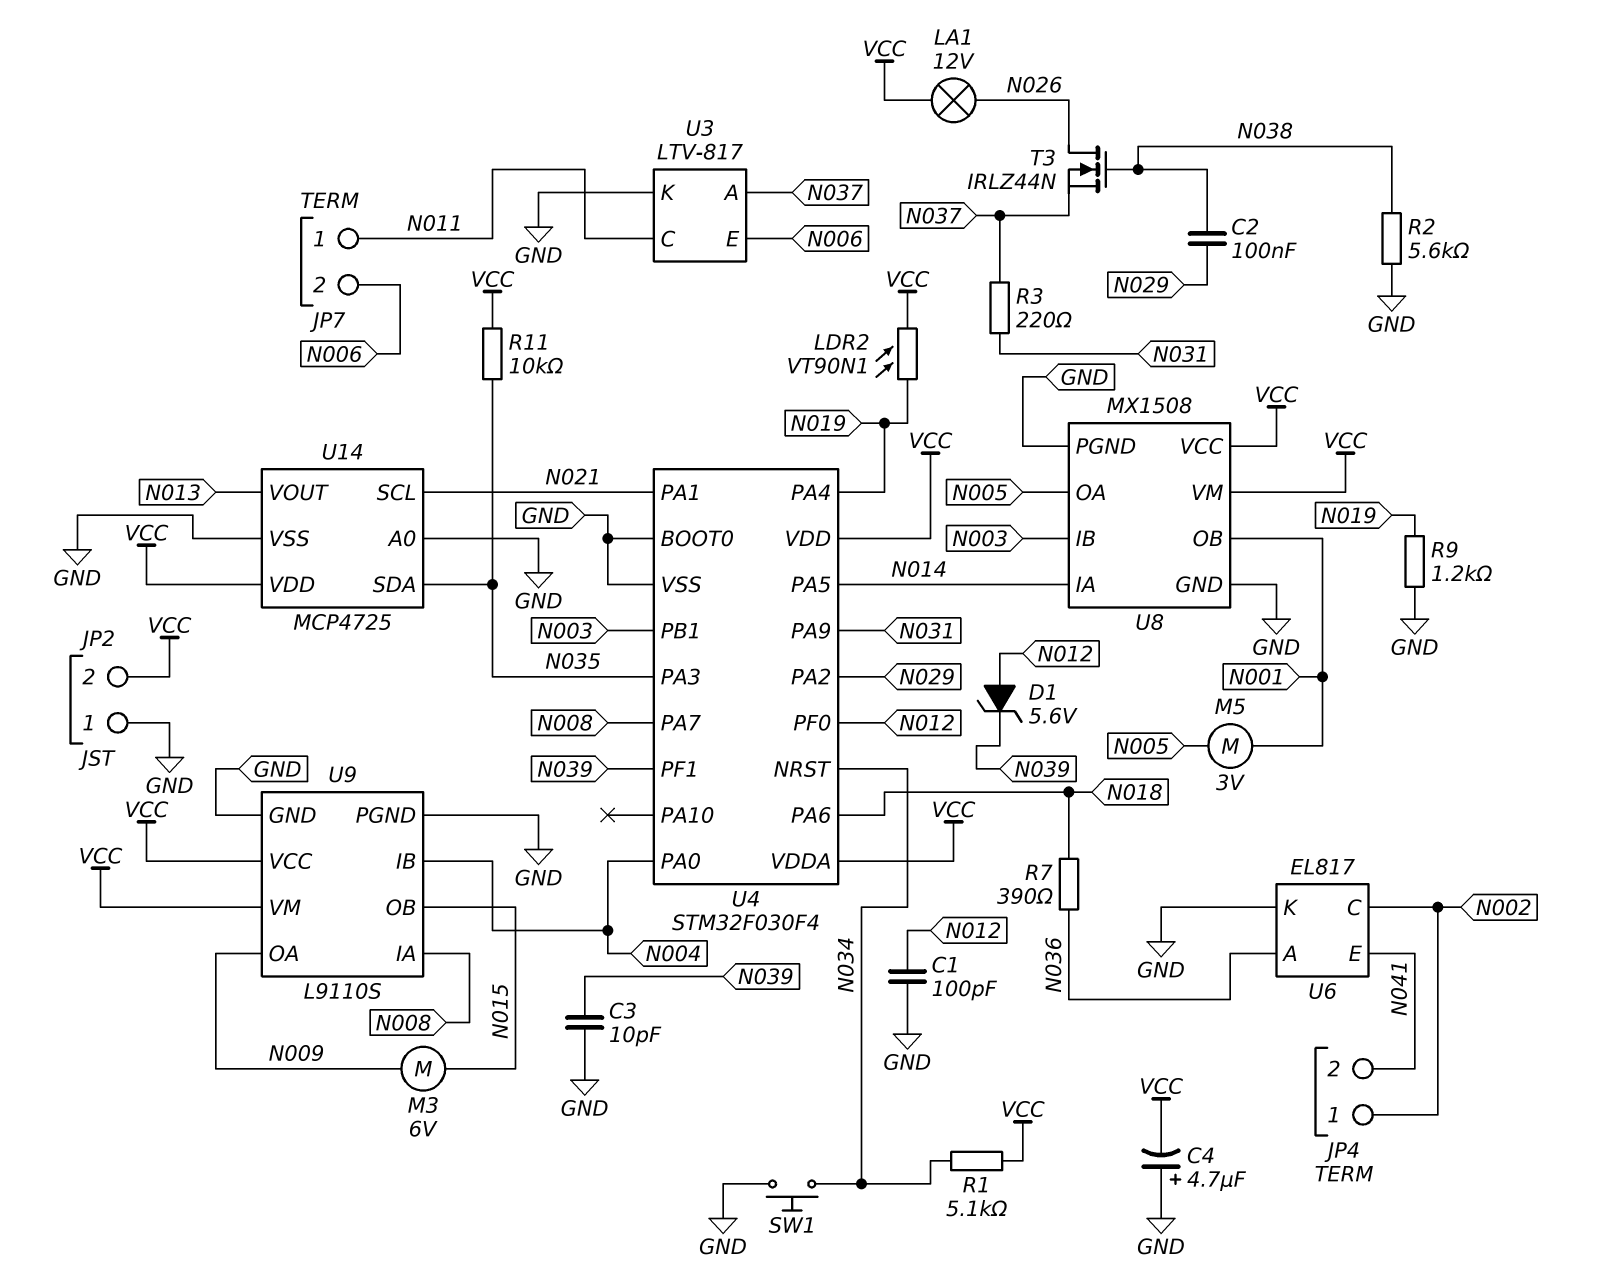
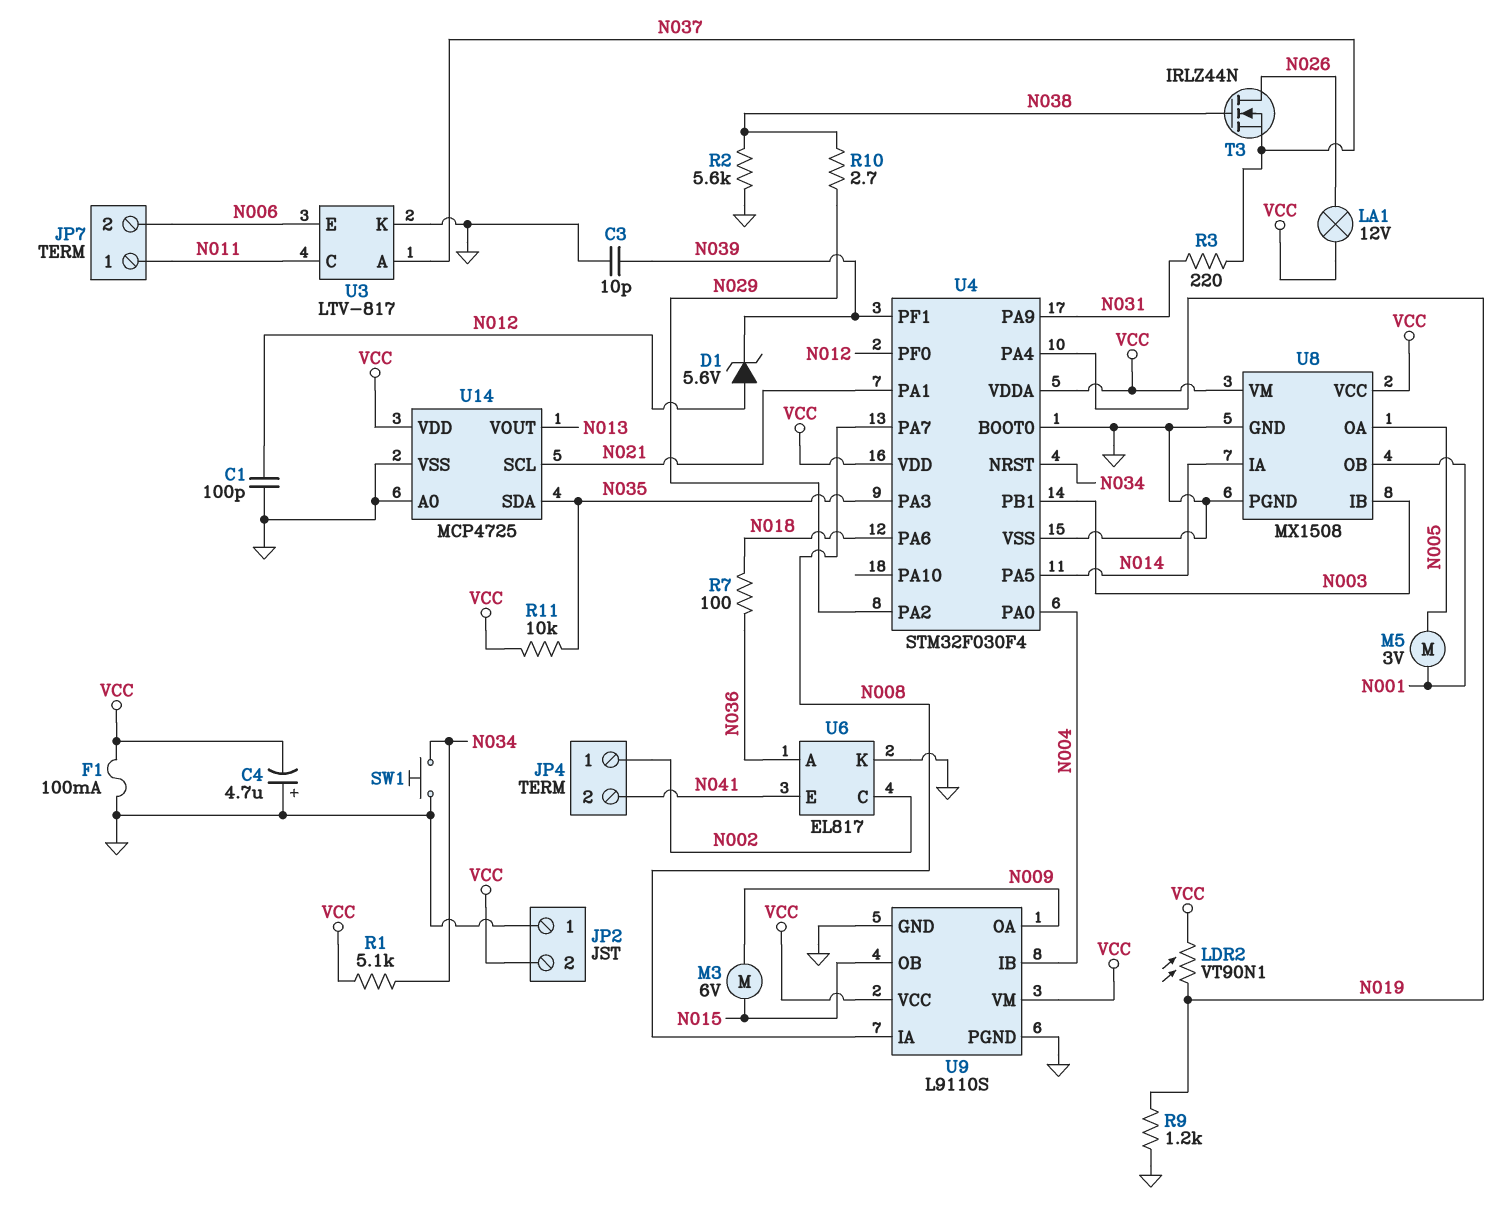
C2: 100nF (N029, N038) -> none
F1: none -> 100mA (GND, VCC)
R7: 390 (N018, N036) -> 100 (N018, N036)
R10: none -> 2.7 (N029, N038)

